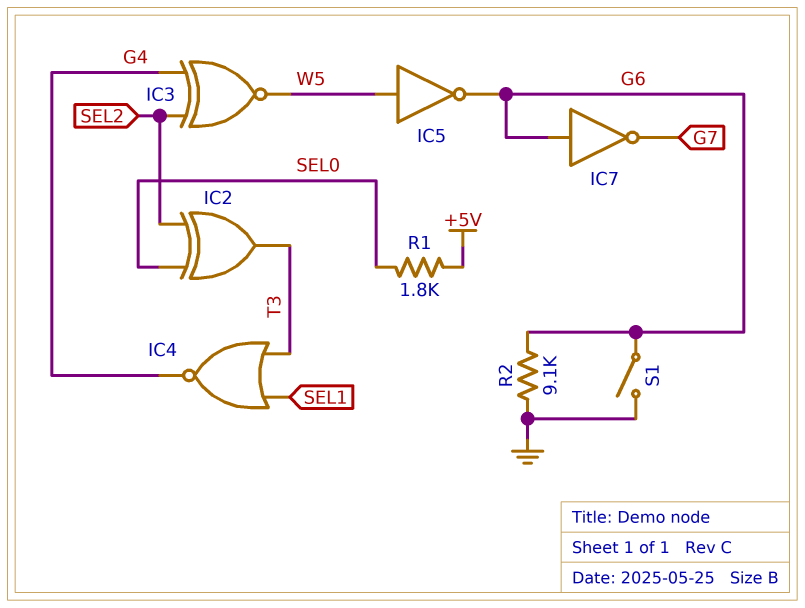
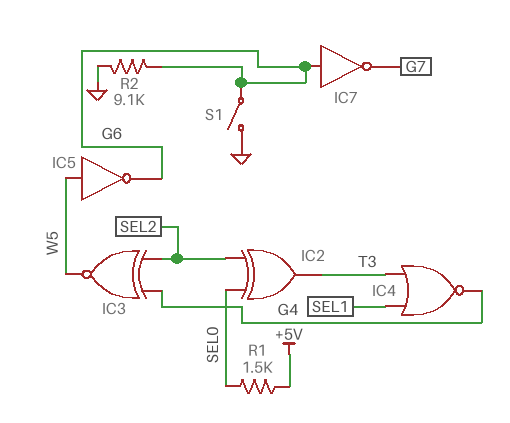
R1: 1.8k (+5V, SEL0) -> 1.5k (+5V, SEL0)

